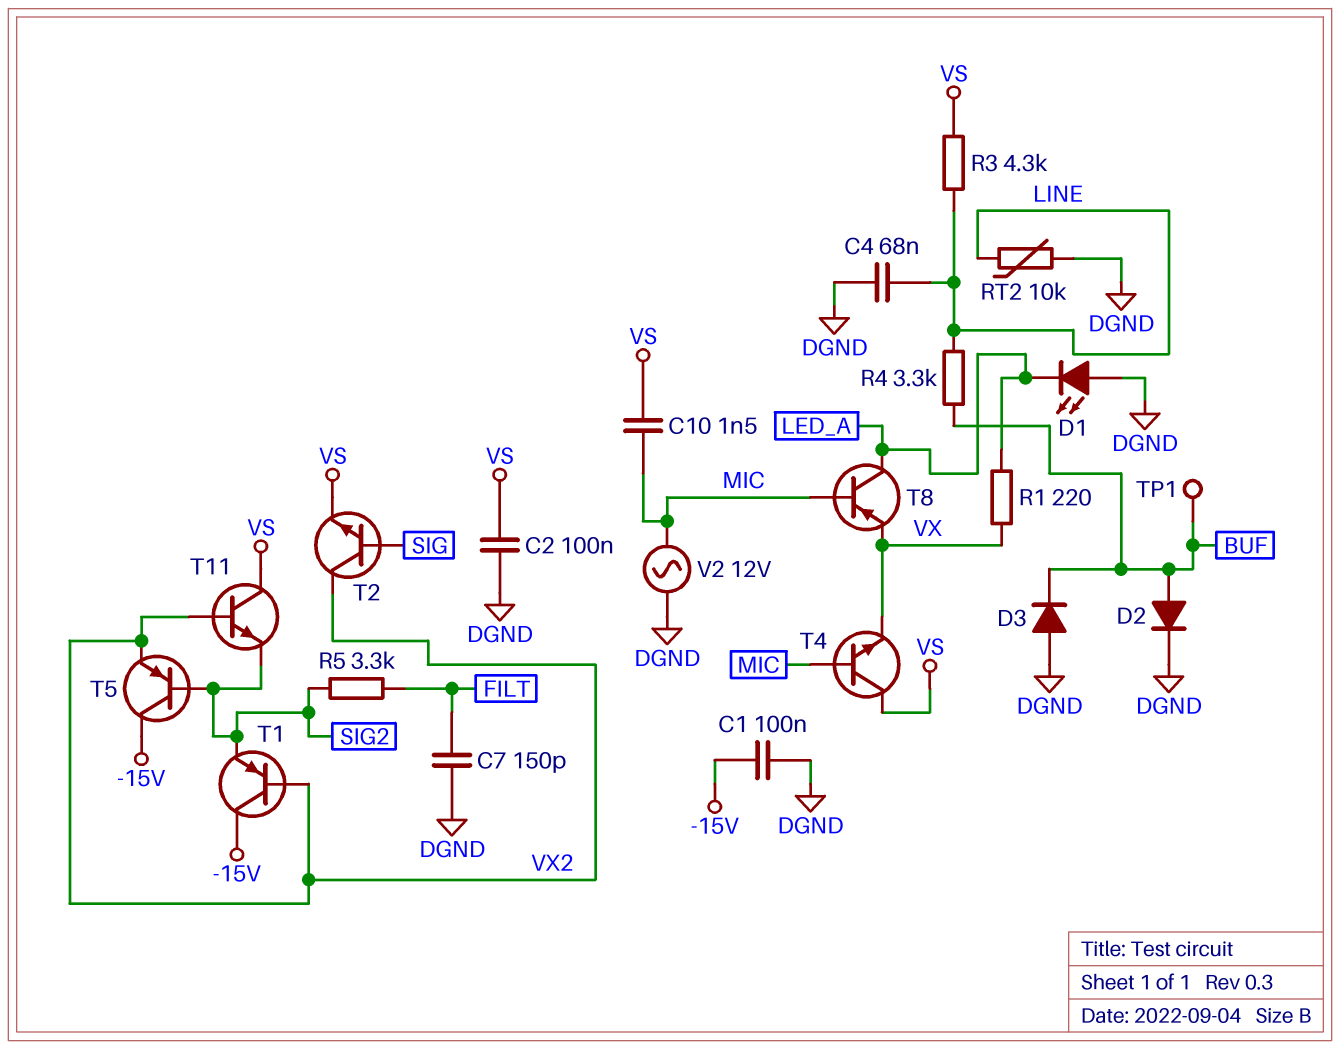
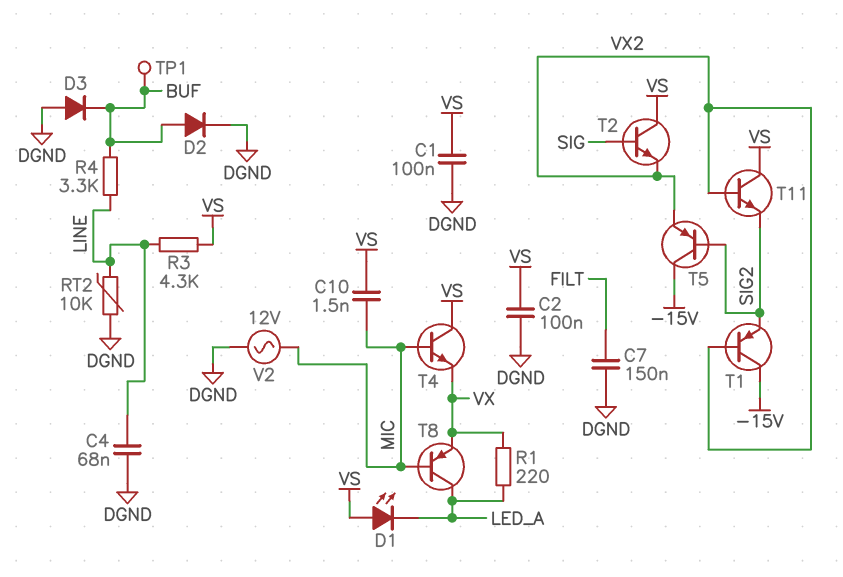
C1: 100nF (-15V, DGND) -> 100nF (DGND, VS)
C7: 150pF (DGND, FILT) -> 150nF (DGND, FILT)
D1: LED (A DGND, K LED_A) -> LED (A VS, K LED_A)
R5: 3.3k (FILT, SIG2) -> none
T2: NPN (B SIG, C VX2, E VS) -> NPN (B SIG, C VS, E VX2)

